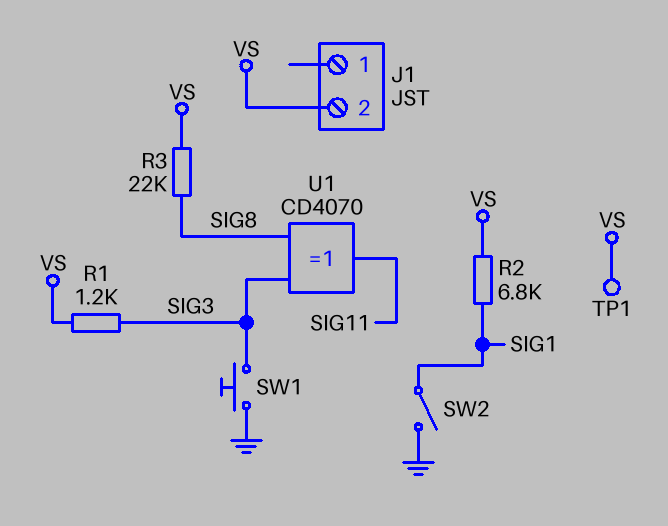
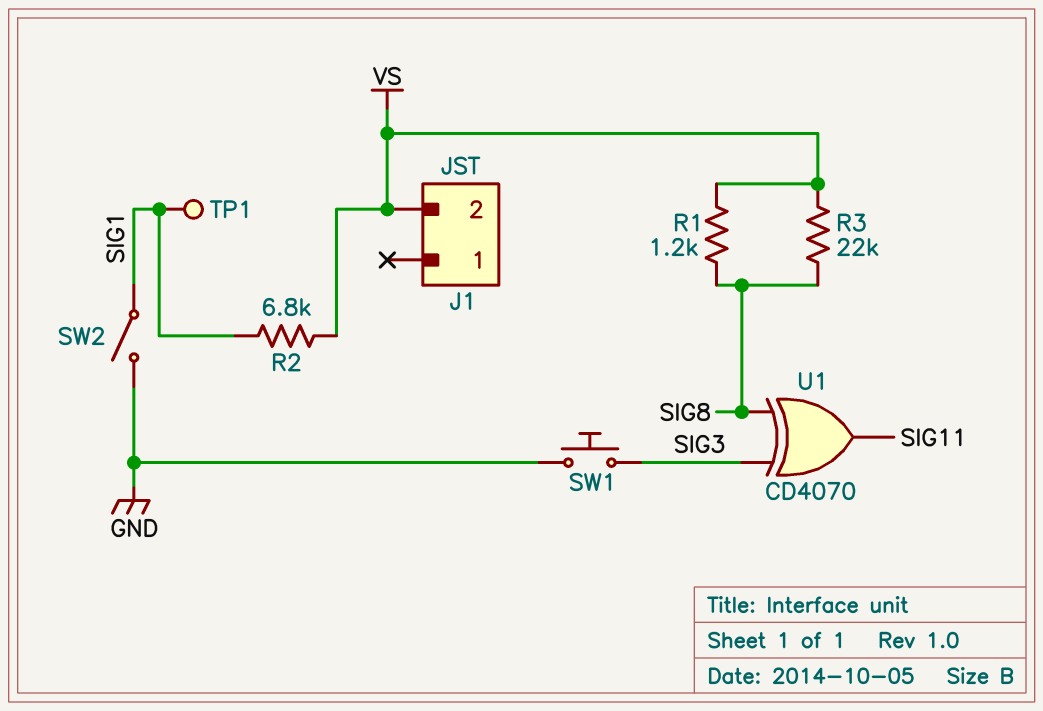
R1: 1.2k (SIG3, VS) -> 1.2k (SIG8, VS)
TP1: test point (VS) -> test point (SIG1)

